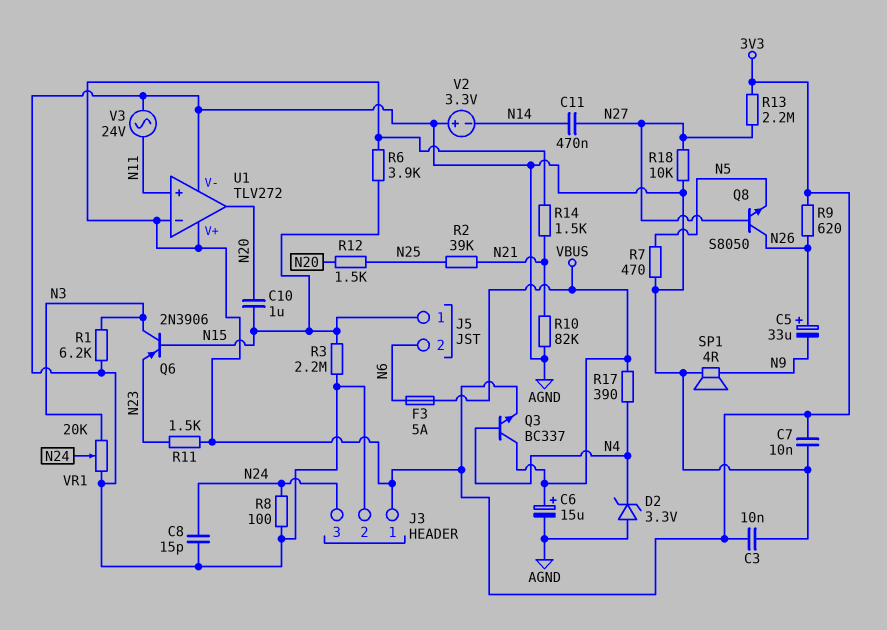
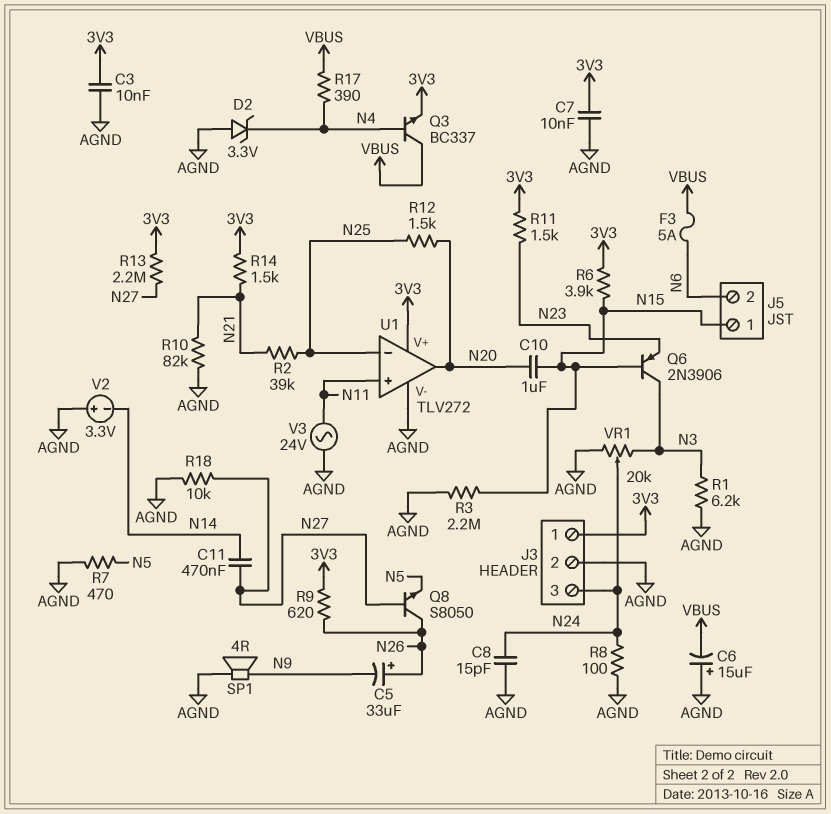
C6: 15uF (plus VBUS, minus AGND) -> 15uF (plus AGND, minus VBUS)
U1 pin in-: 3V3 -> N25

